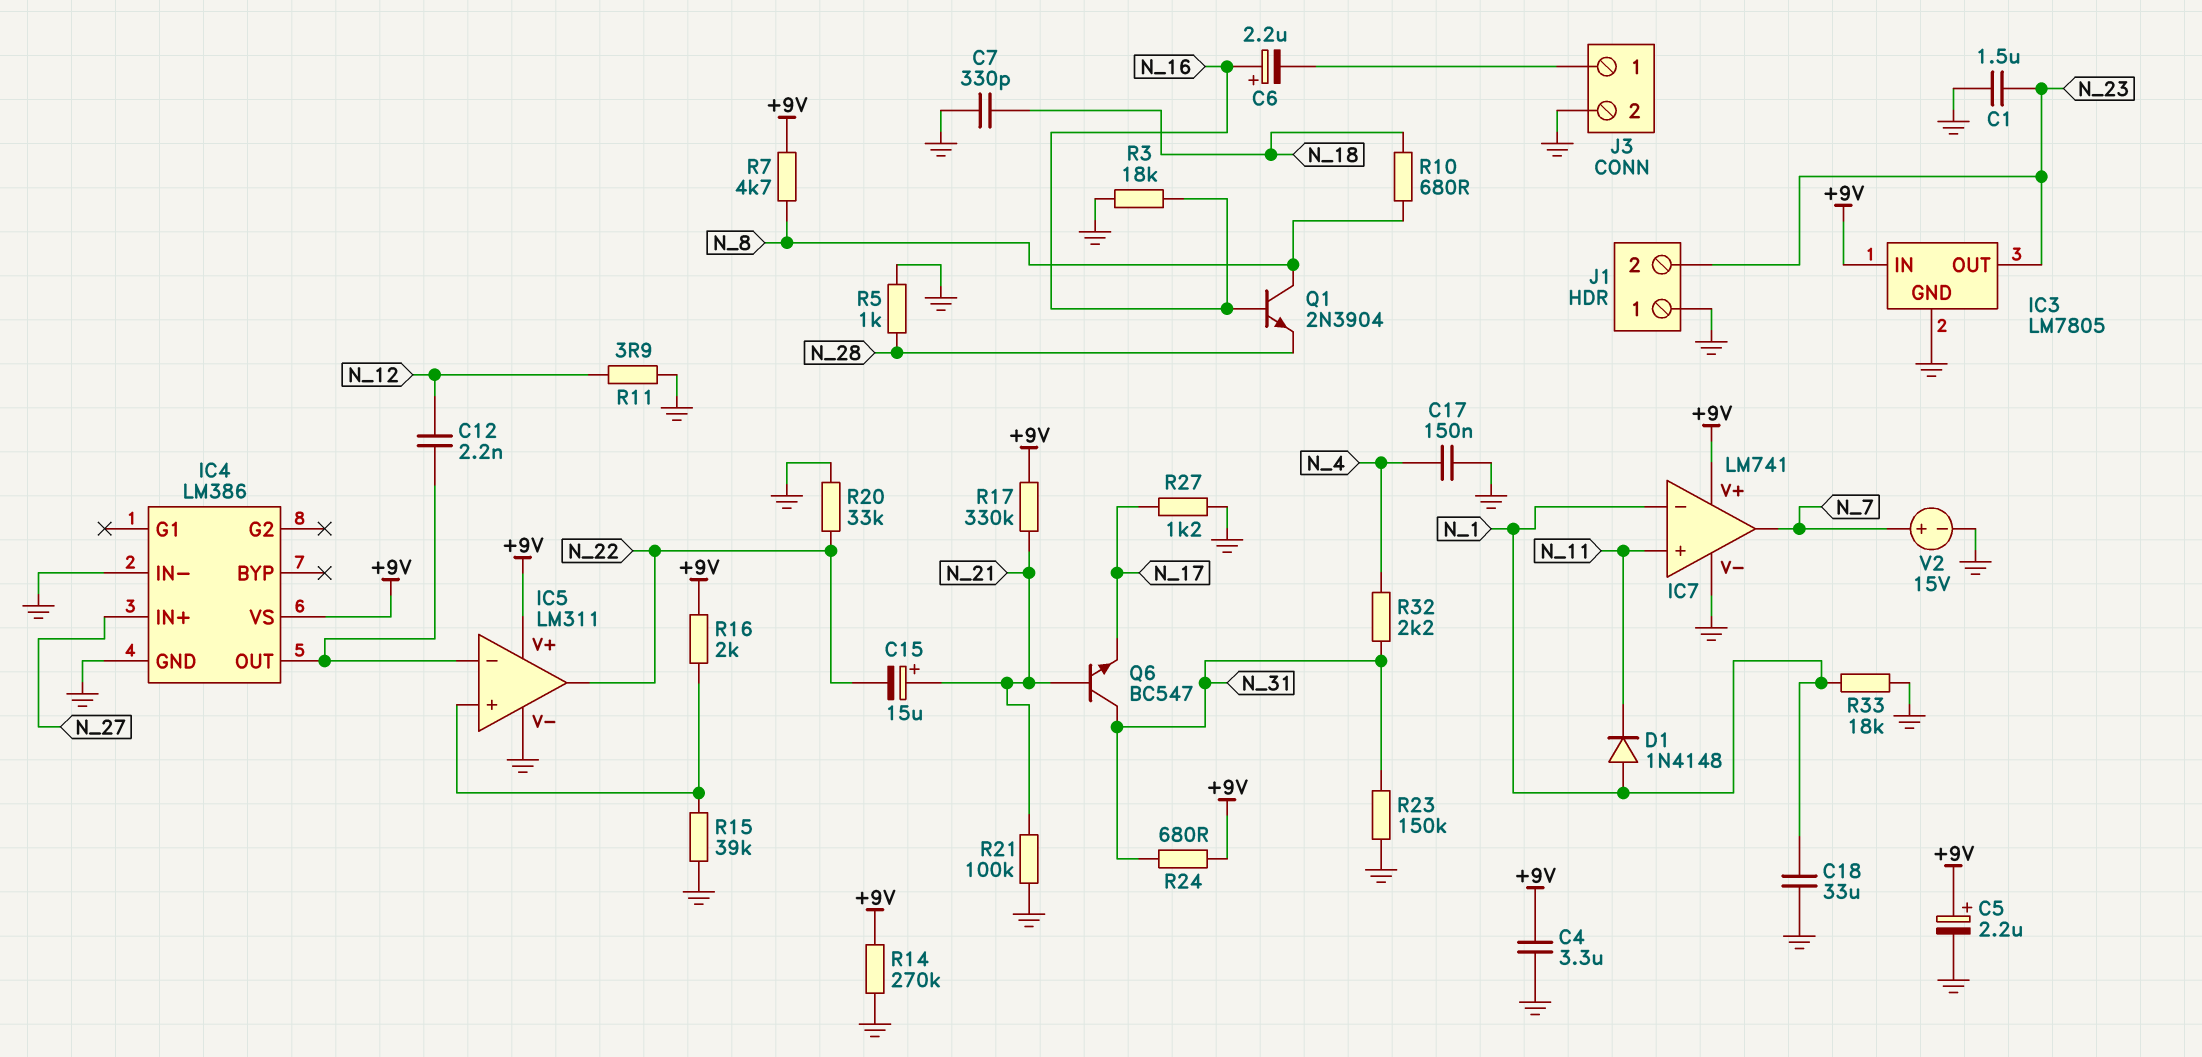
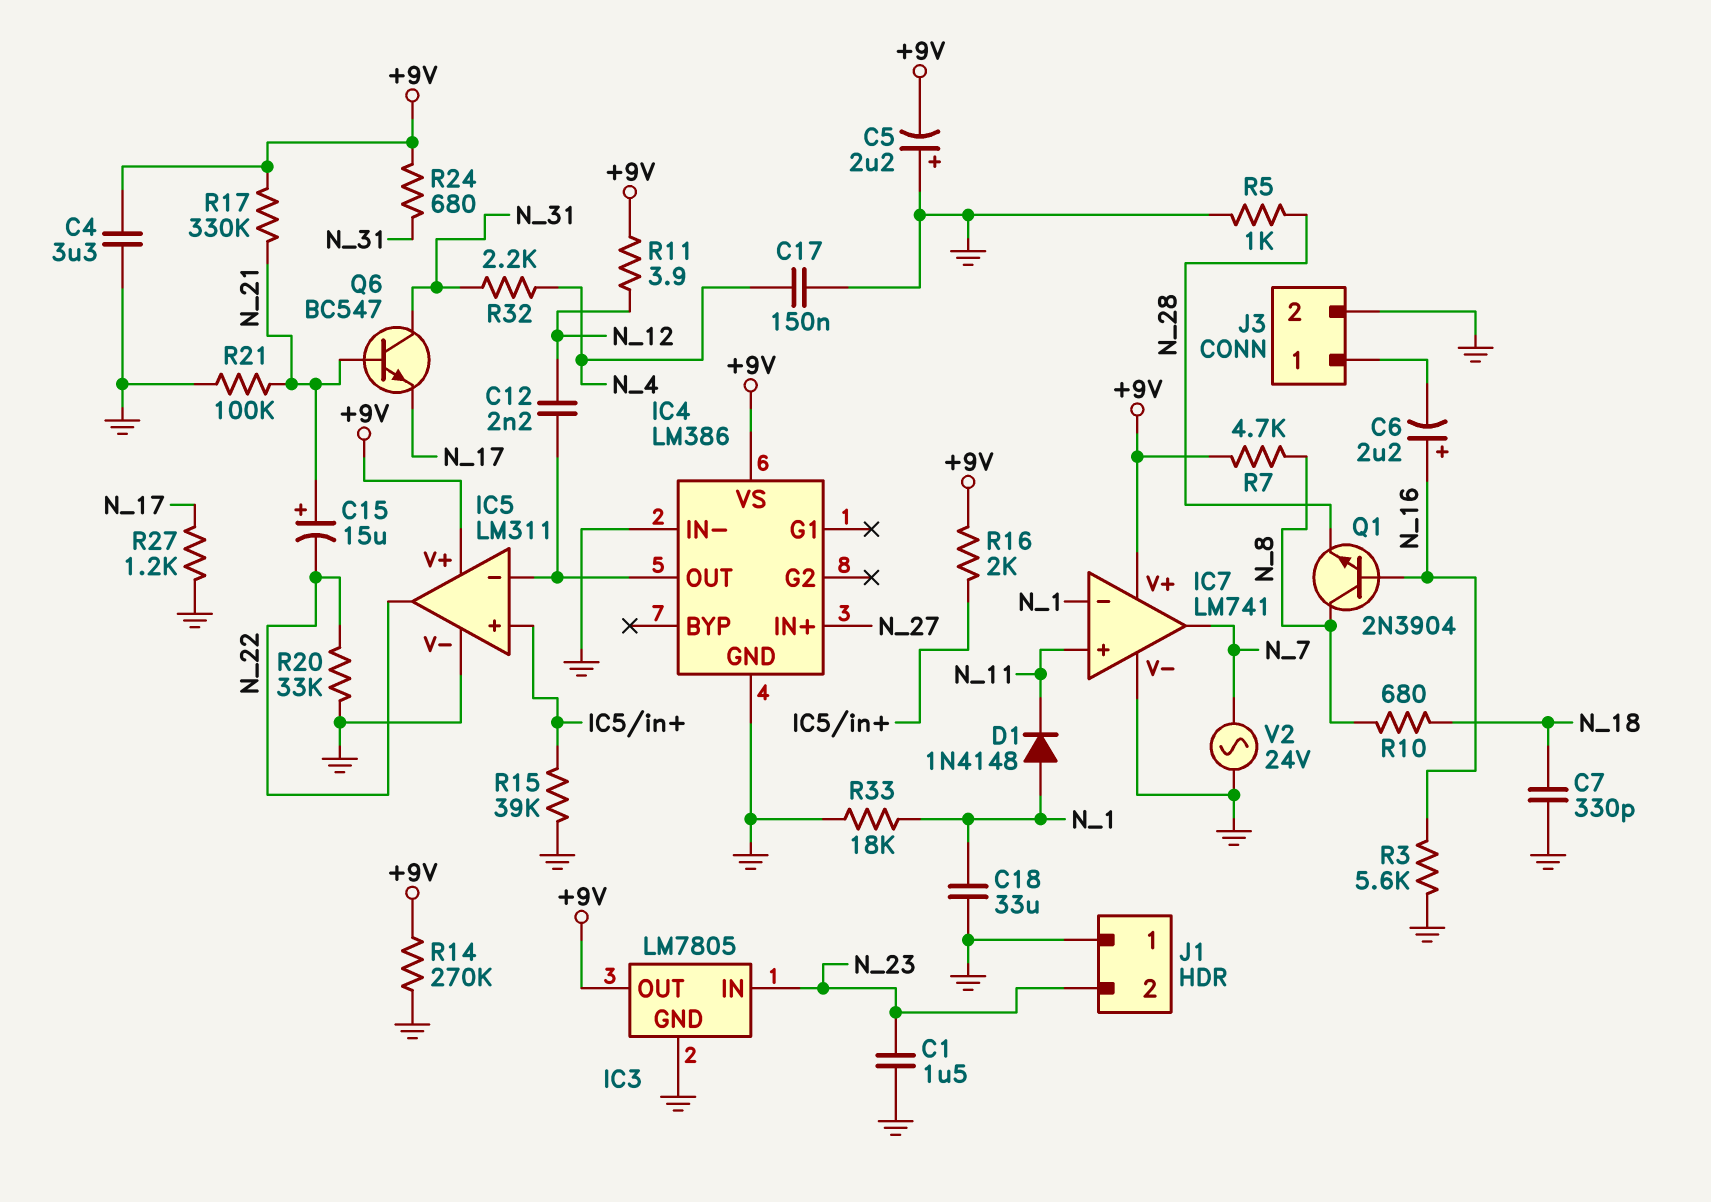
C5: 2.2uF (plus +9V, minus GND) -> 2.2uF (plus GND, minus +9V)
IC3 pin IN: +9V -> N_23
IC3 pin OUT: N_23 -> +9V
R3: 18k (GND, N_16) -> 5.6k (GND, N_16)
R11: 3.9 (GND, N_12) -> 3.9 (+9V, N_12)
R23: 150k (GND, N_31) -> none
V2: 15V (plus N_7, minus GND) -> AC 24V (GND, N_7)

